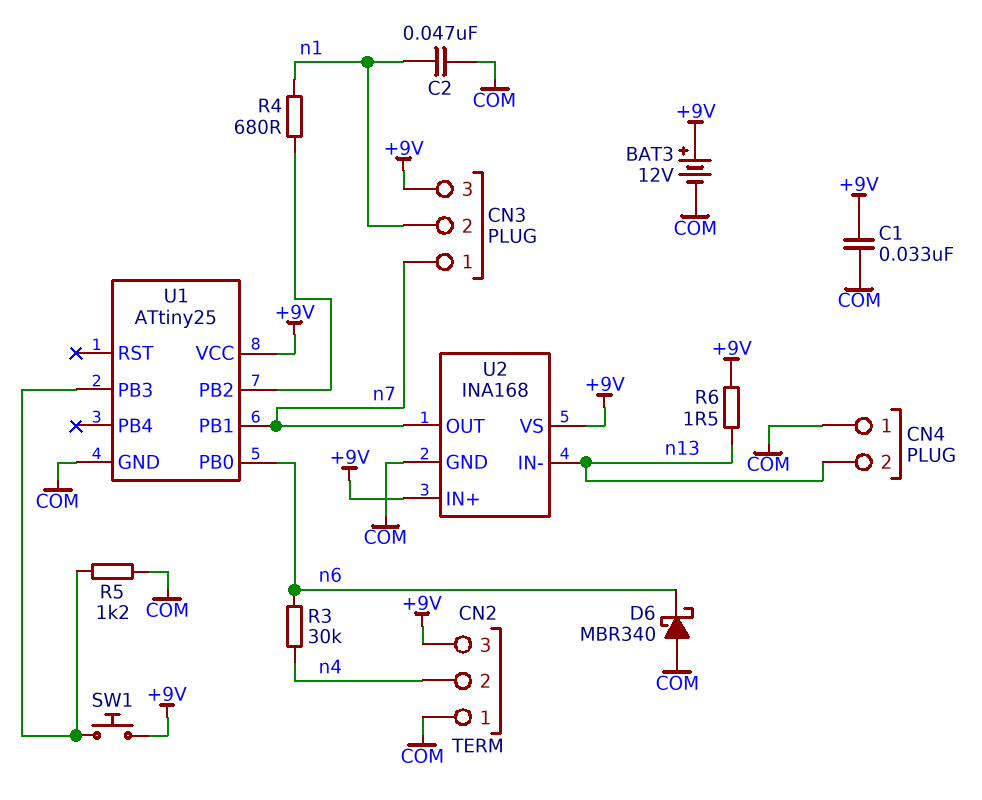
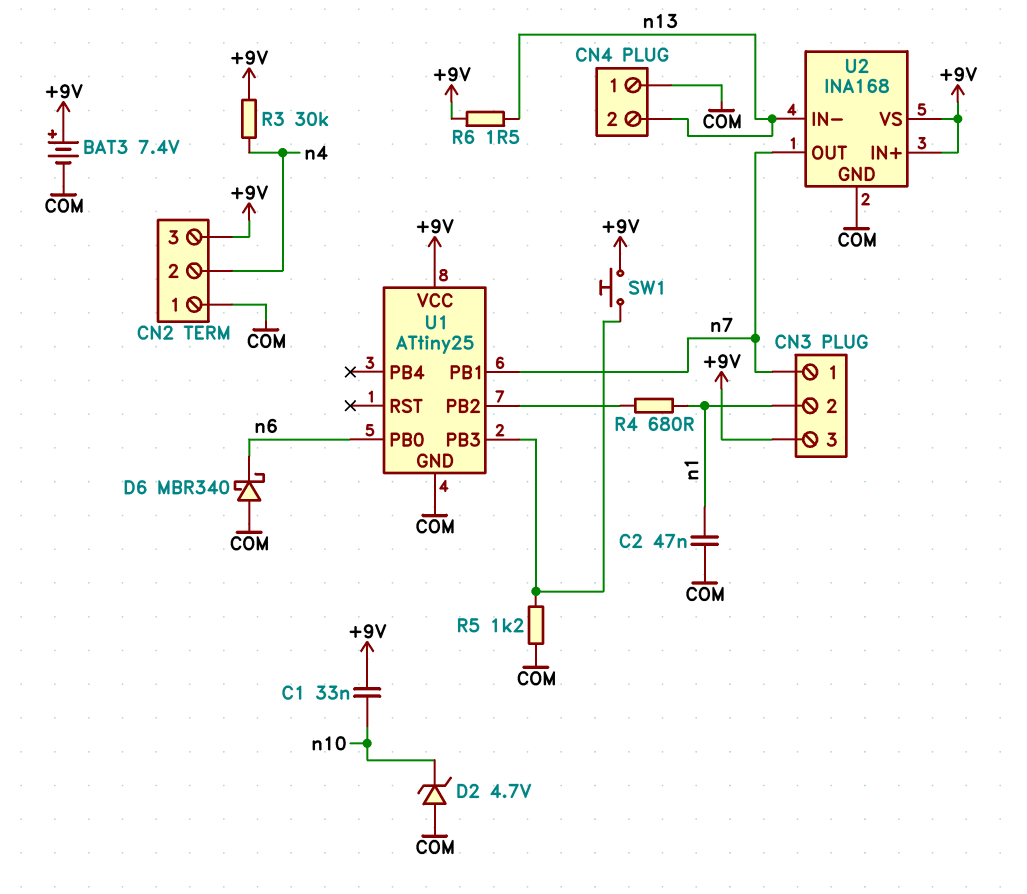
BAT3: 12V (plus +9V, minus COM) -> 7.4V (plus +9V, minus COM)
C1: 33nF (+9V, COM) -> 33nF (+9V, n10)
D2: none -> zener 4.7V (A COM, K n10)
R3: 30k (n4, n6) -> 30k (+9V, n4)

